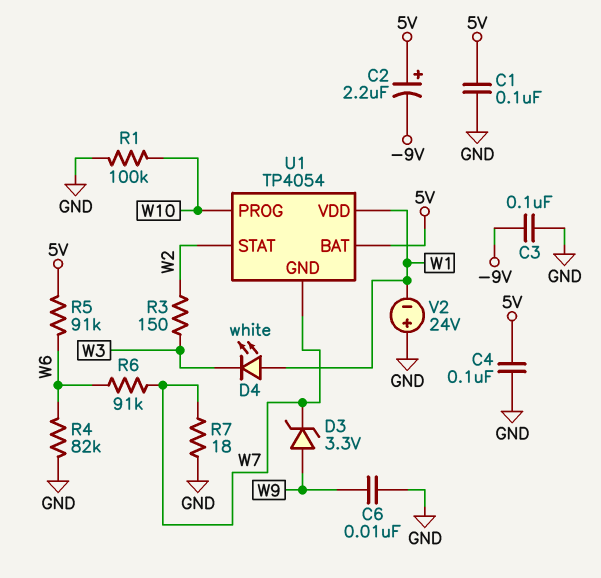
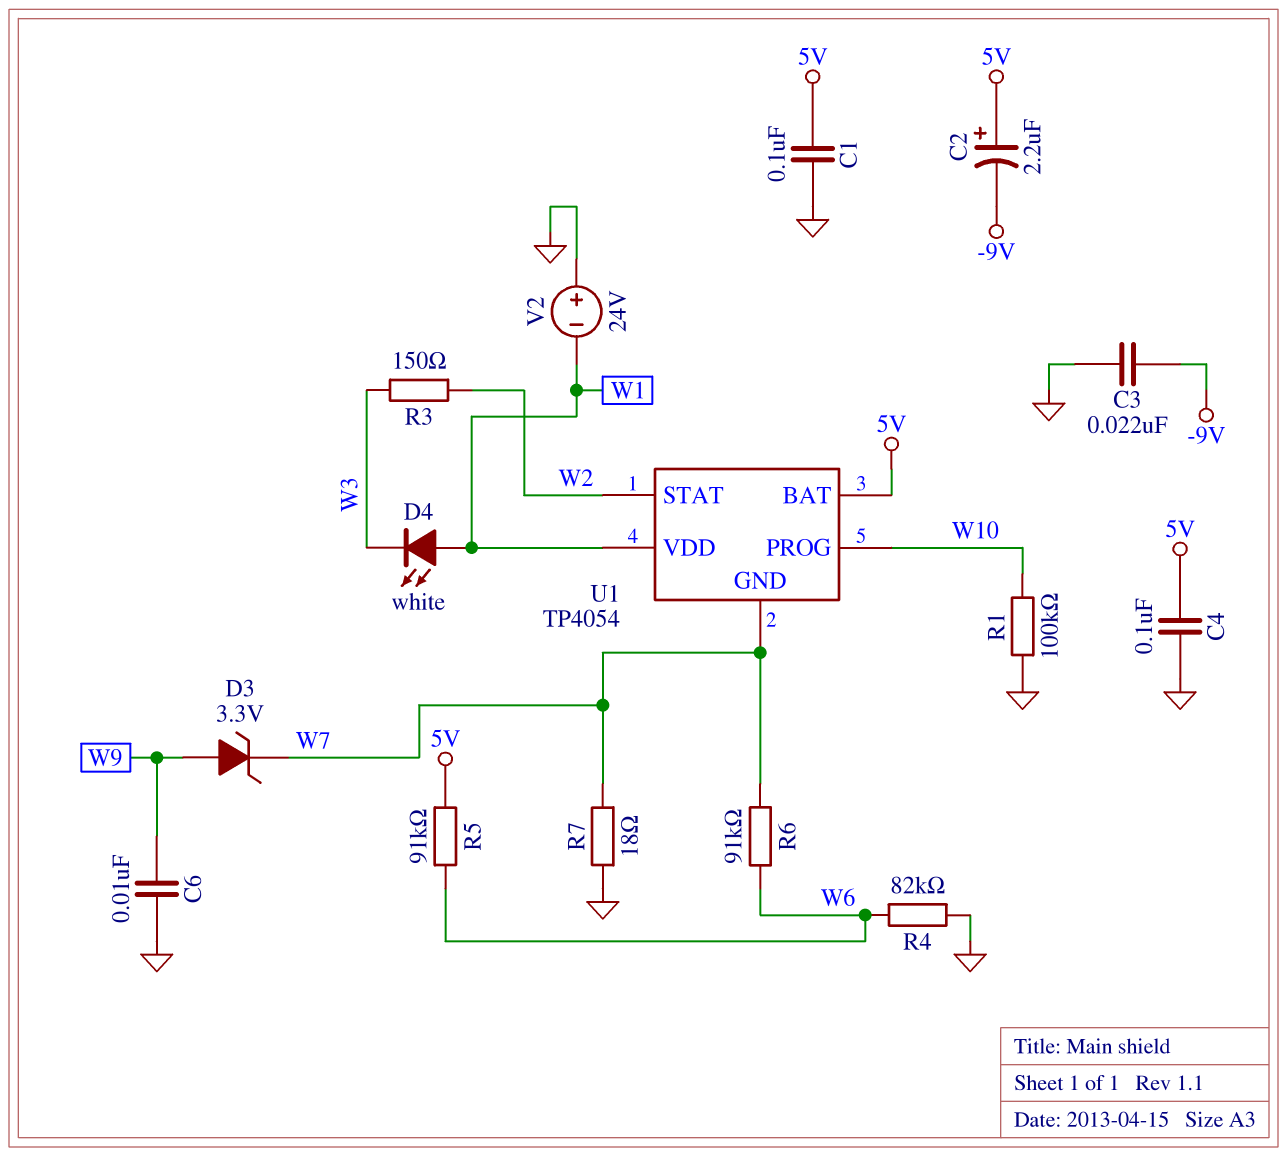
C3: 100nF (-9V, GND) -> 22nF (-9V, GND)

